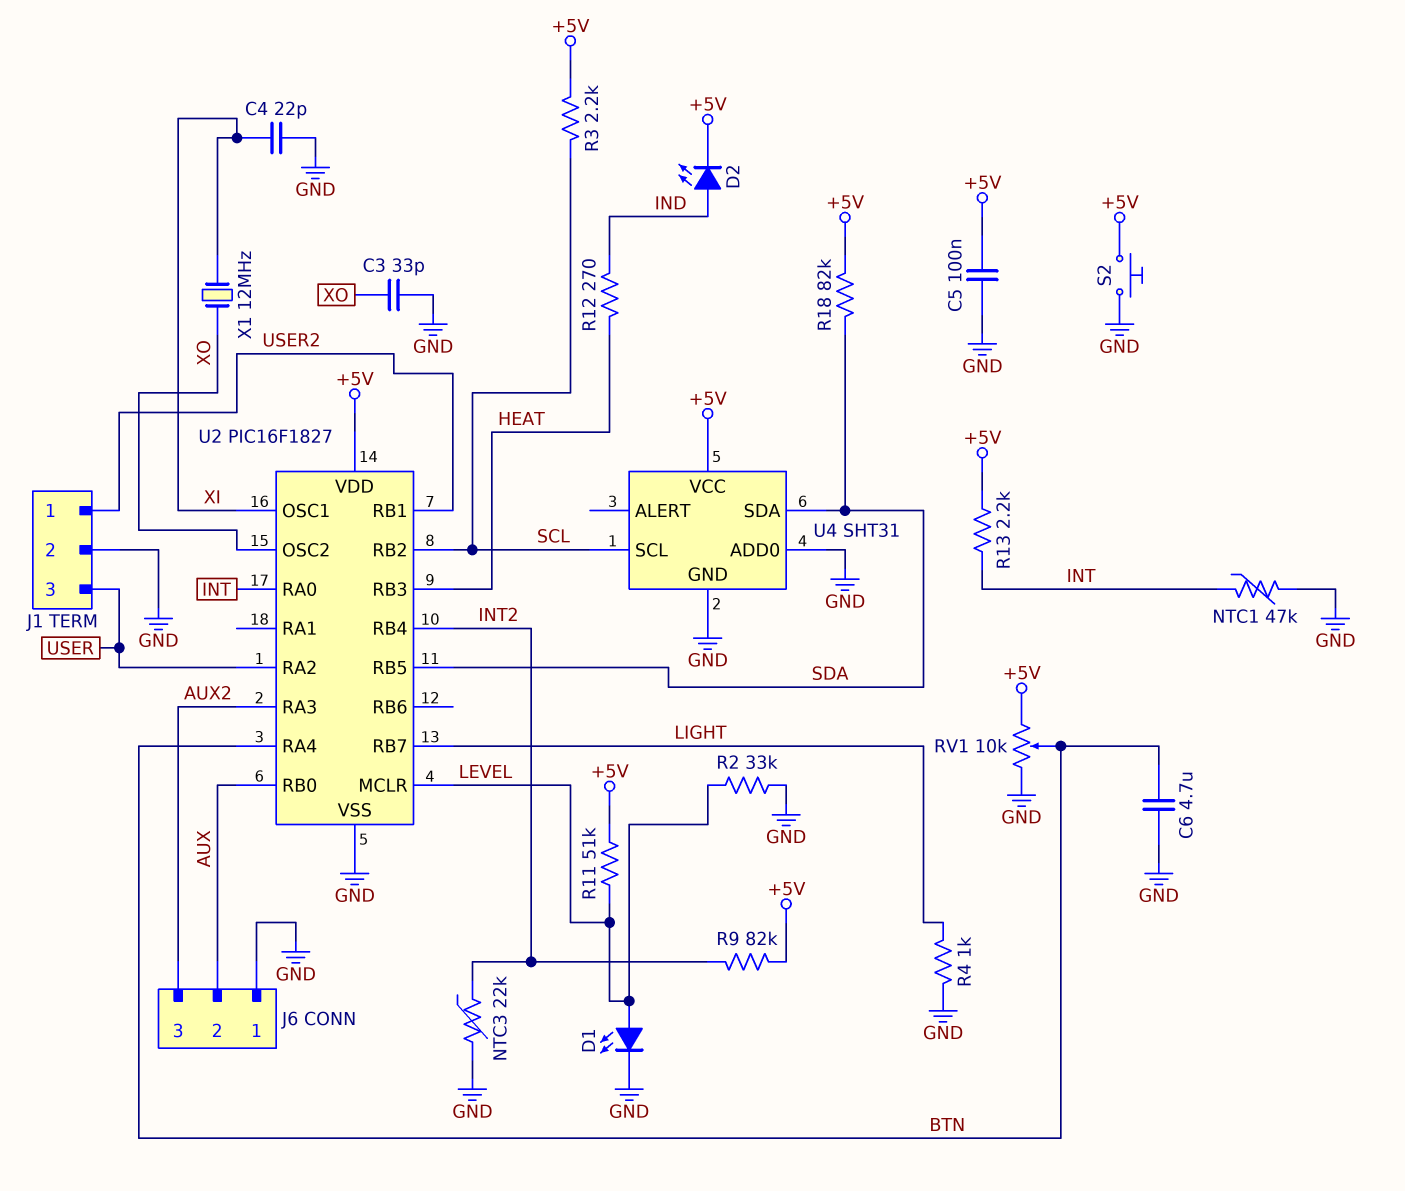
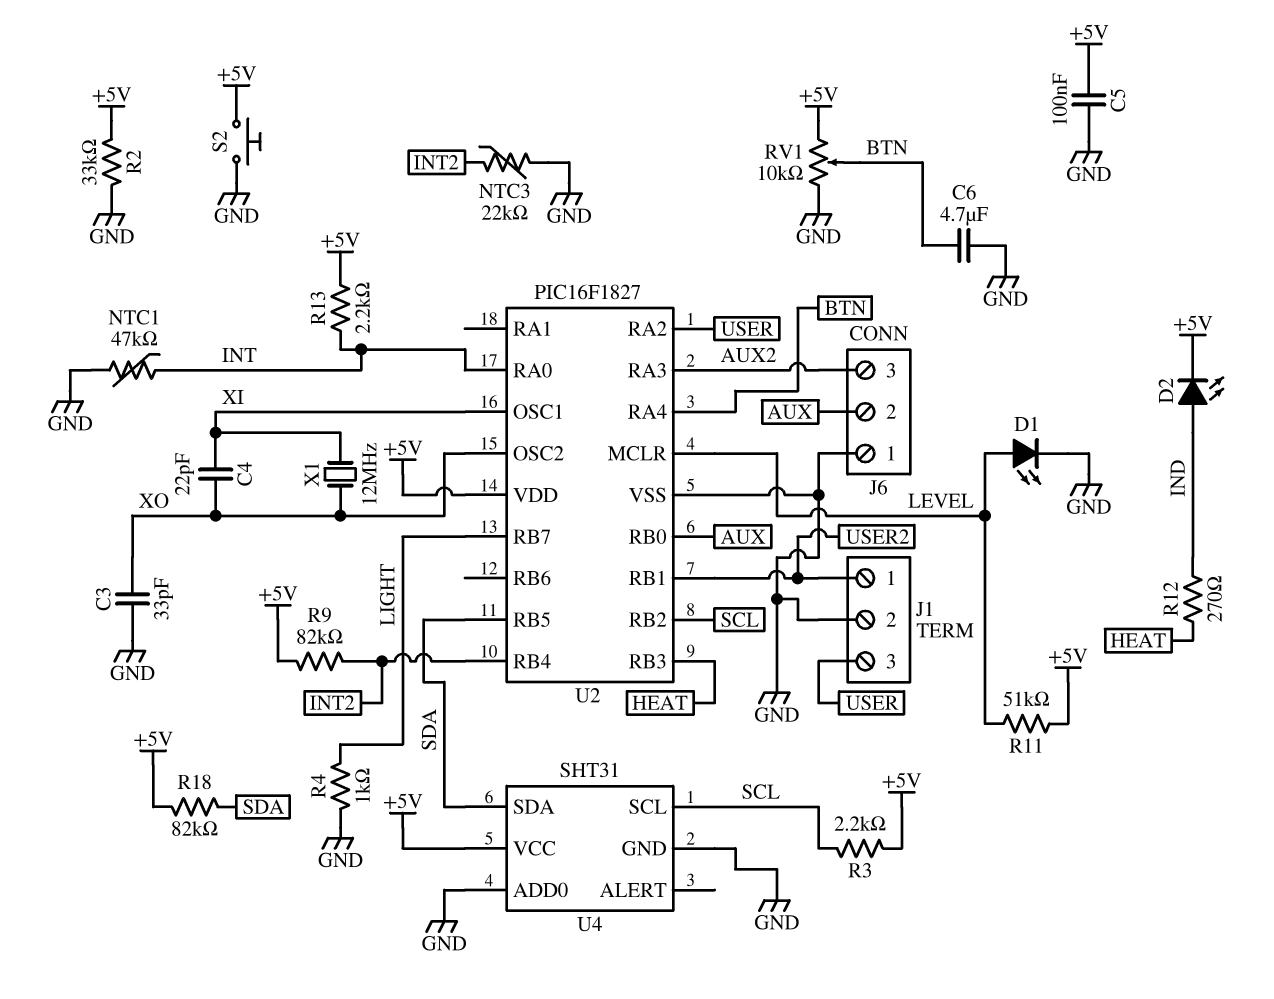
C4: 22pF (GND, XI) -> 22pF (XI, XO)
R2: 33k (GND, LEVEL) -> 33k (+5V, GND)

